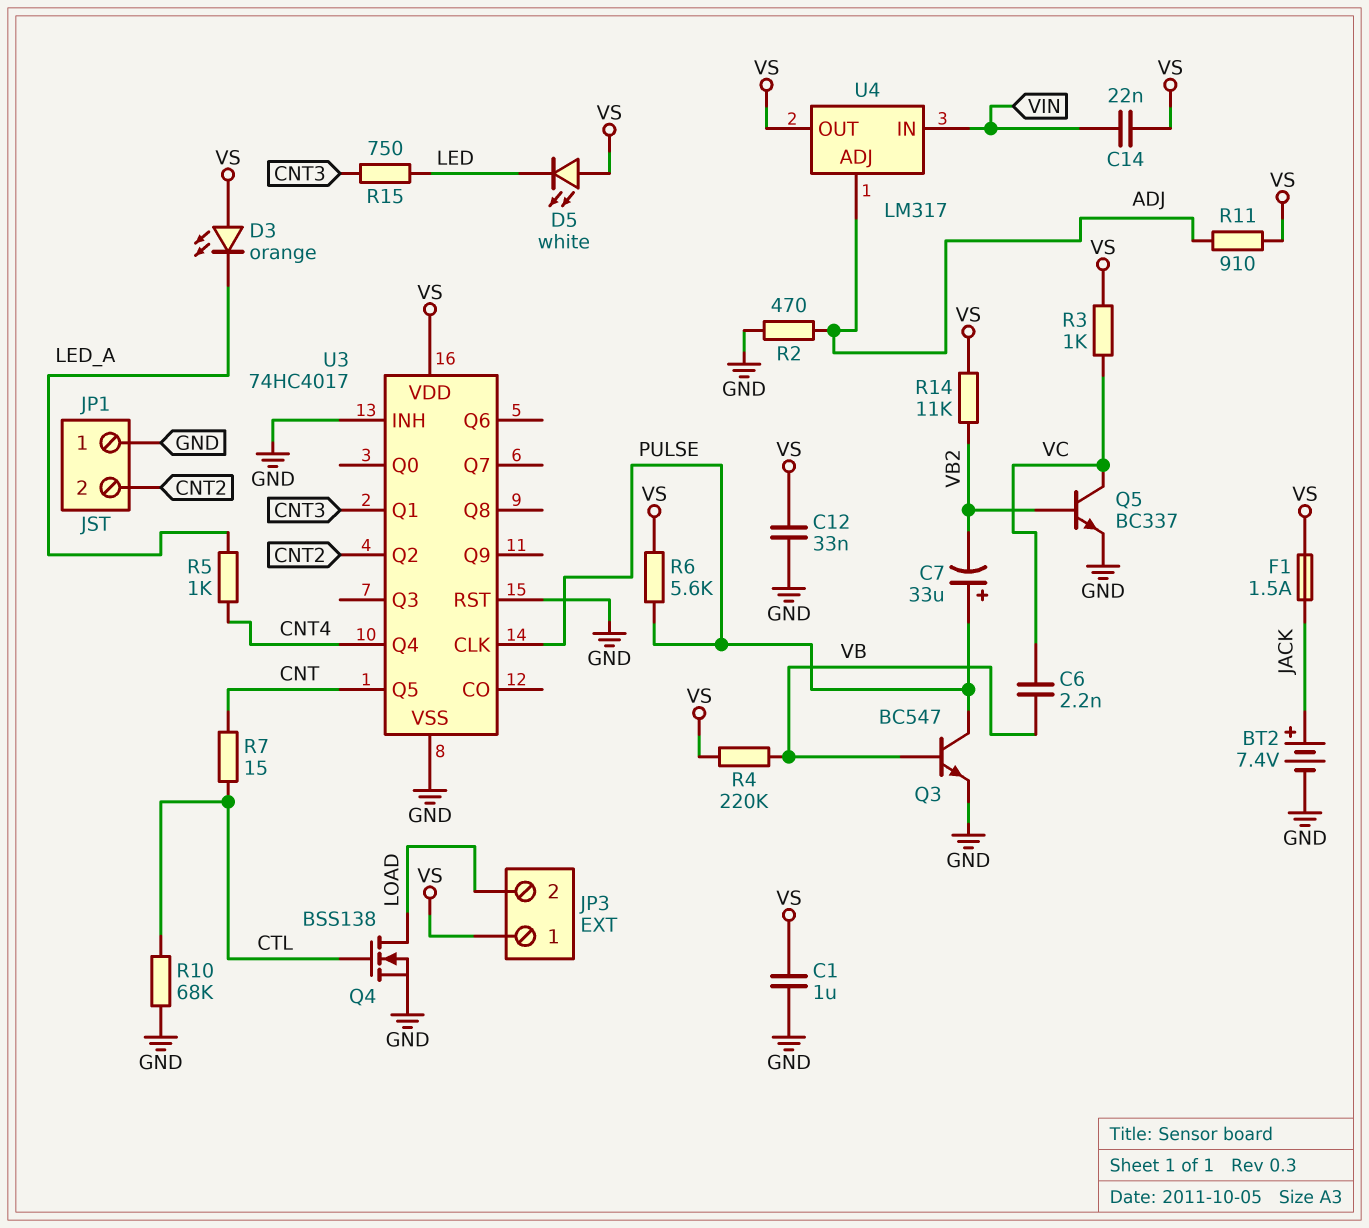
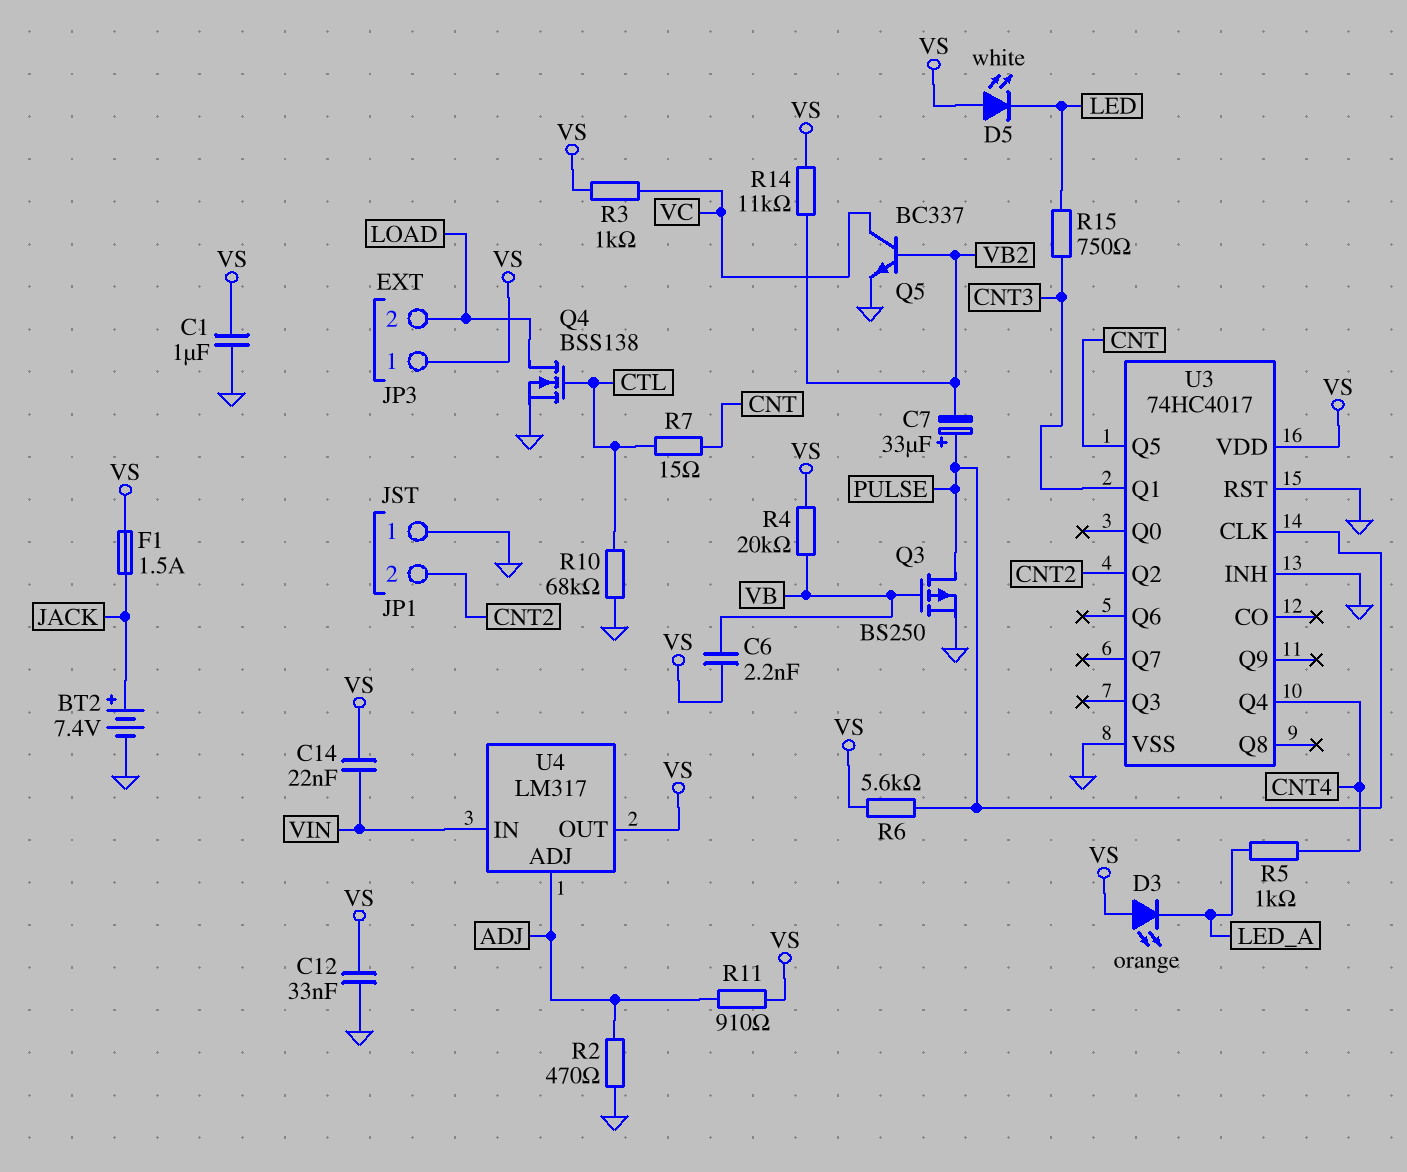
C6: 2.2nF (VB, VC) -> 2.2nF (VB, VS)
Q3: NPN BC547 (B VB, C PULSE, E GND) -> PMOS BS250 (G VB, D PULSE, S GND)
R4: 220k (VB, VS) -> 20k (VB, VS)

